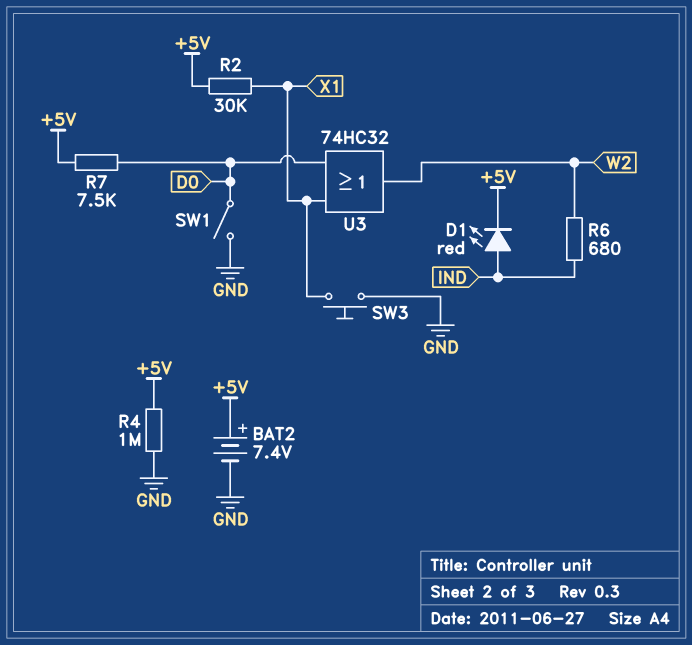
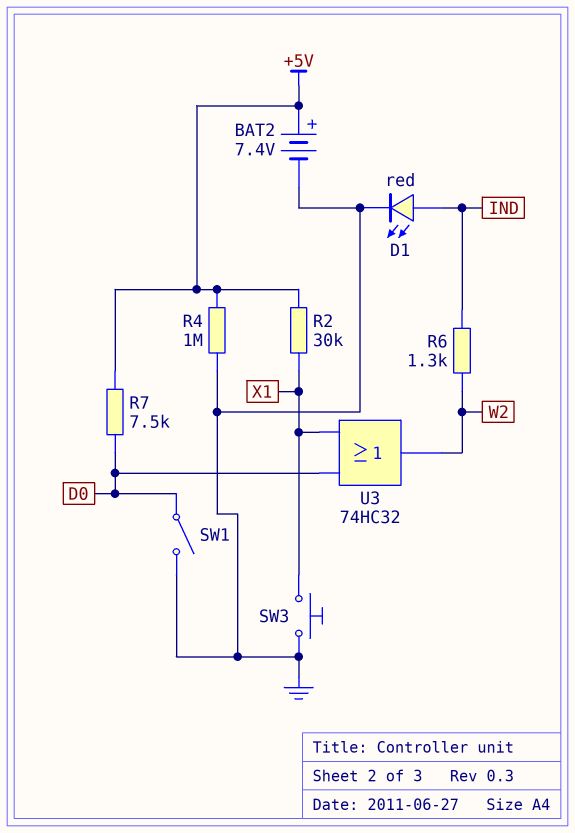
D1: LED red (A IND, K +5V) -> LED red (A IND, K GND)
R6: 680 (IND, W2) -> 1.3k (IND, W2)

